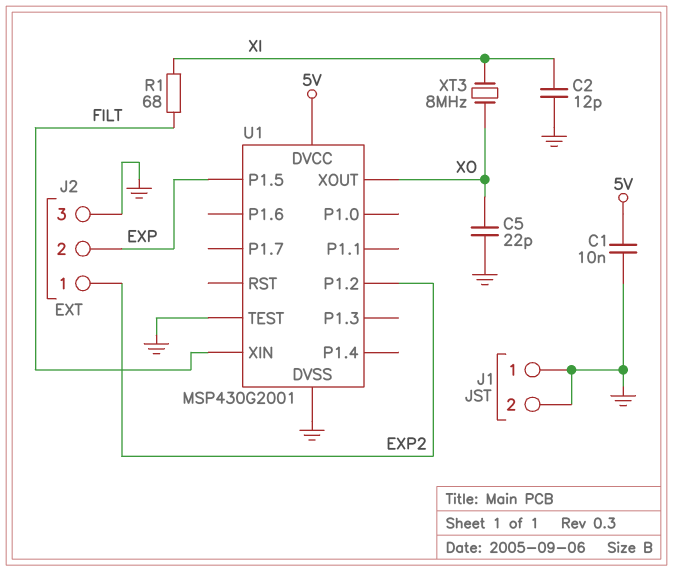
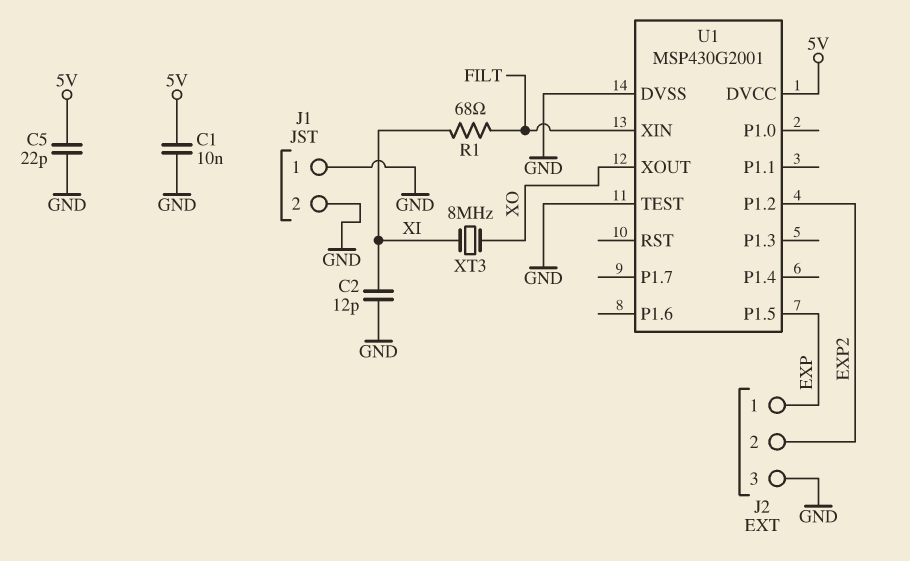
C5: 22pF (GND, XO) -> 22pF (5V, GND)
J2 pin 1: EXP2 -> EXP
J2 pin 2: EXP -> EXP2

